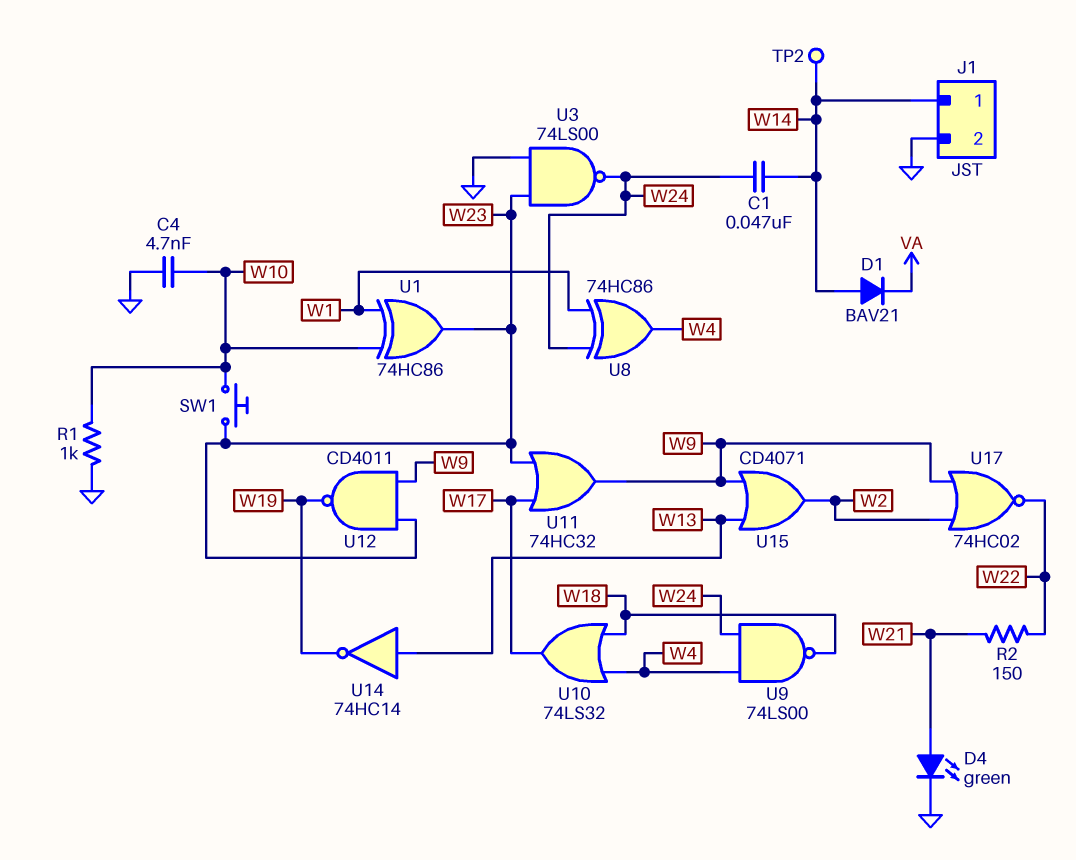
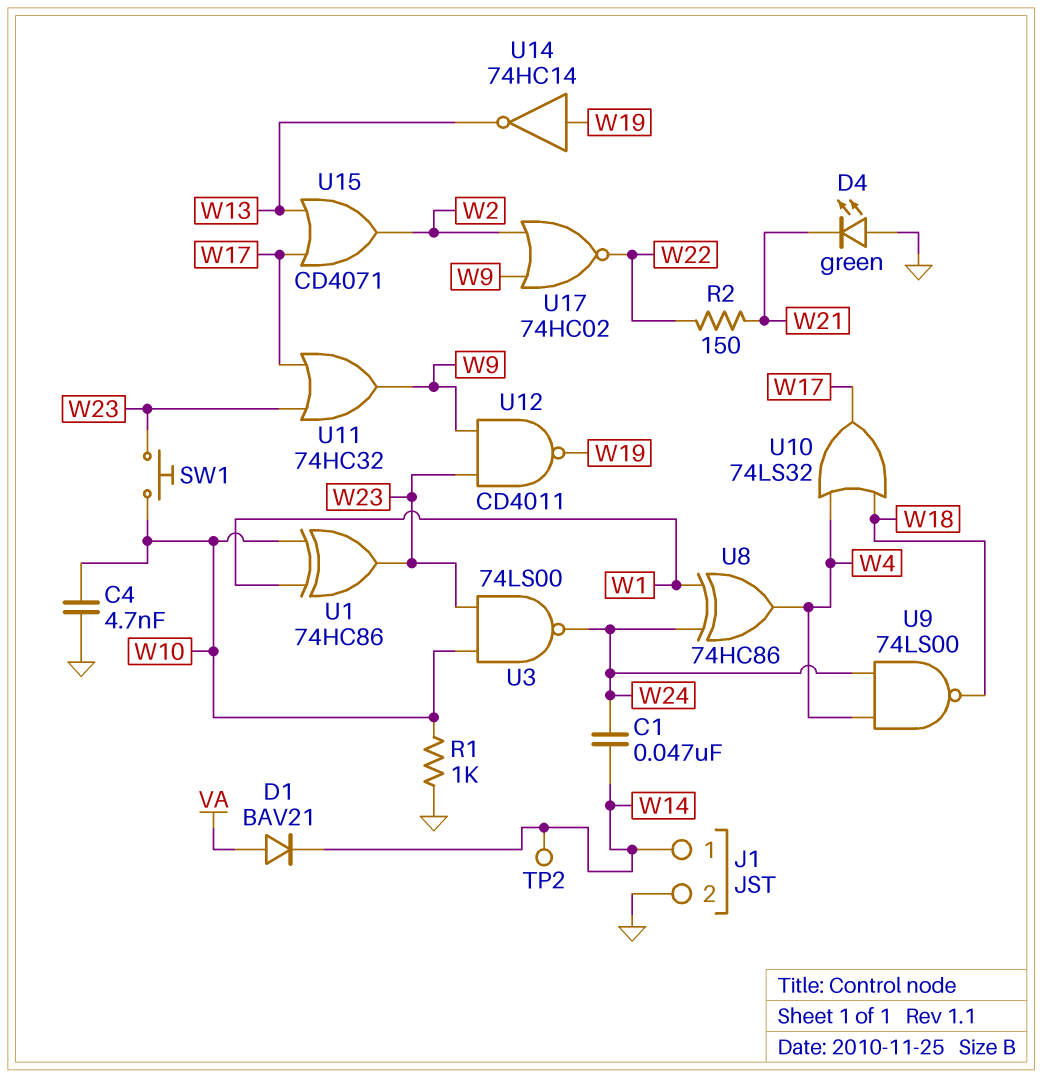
D1: diode BAV21 (A W14, K VA) -> diode BAV21 (A VA, K W14)
D4: LED green (A W21, K GND) -> LED green (A GND, K W21)
U3: NAND 74LS00 (in GND, in W23, out W24) -> NAND 74LS00 (in W10, in W23, out W24)
U14: NOT 74HC14 (in W13, out W19) -> NOT 74HC14 (in W19, out W13)
U15: OR CD4071 (in W9, in W13, out W2) -> OR CD4071 (in W13, in W17, out W2)

